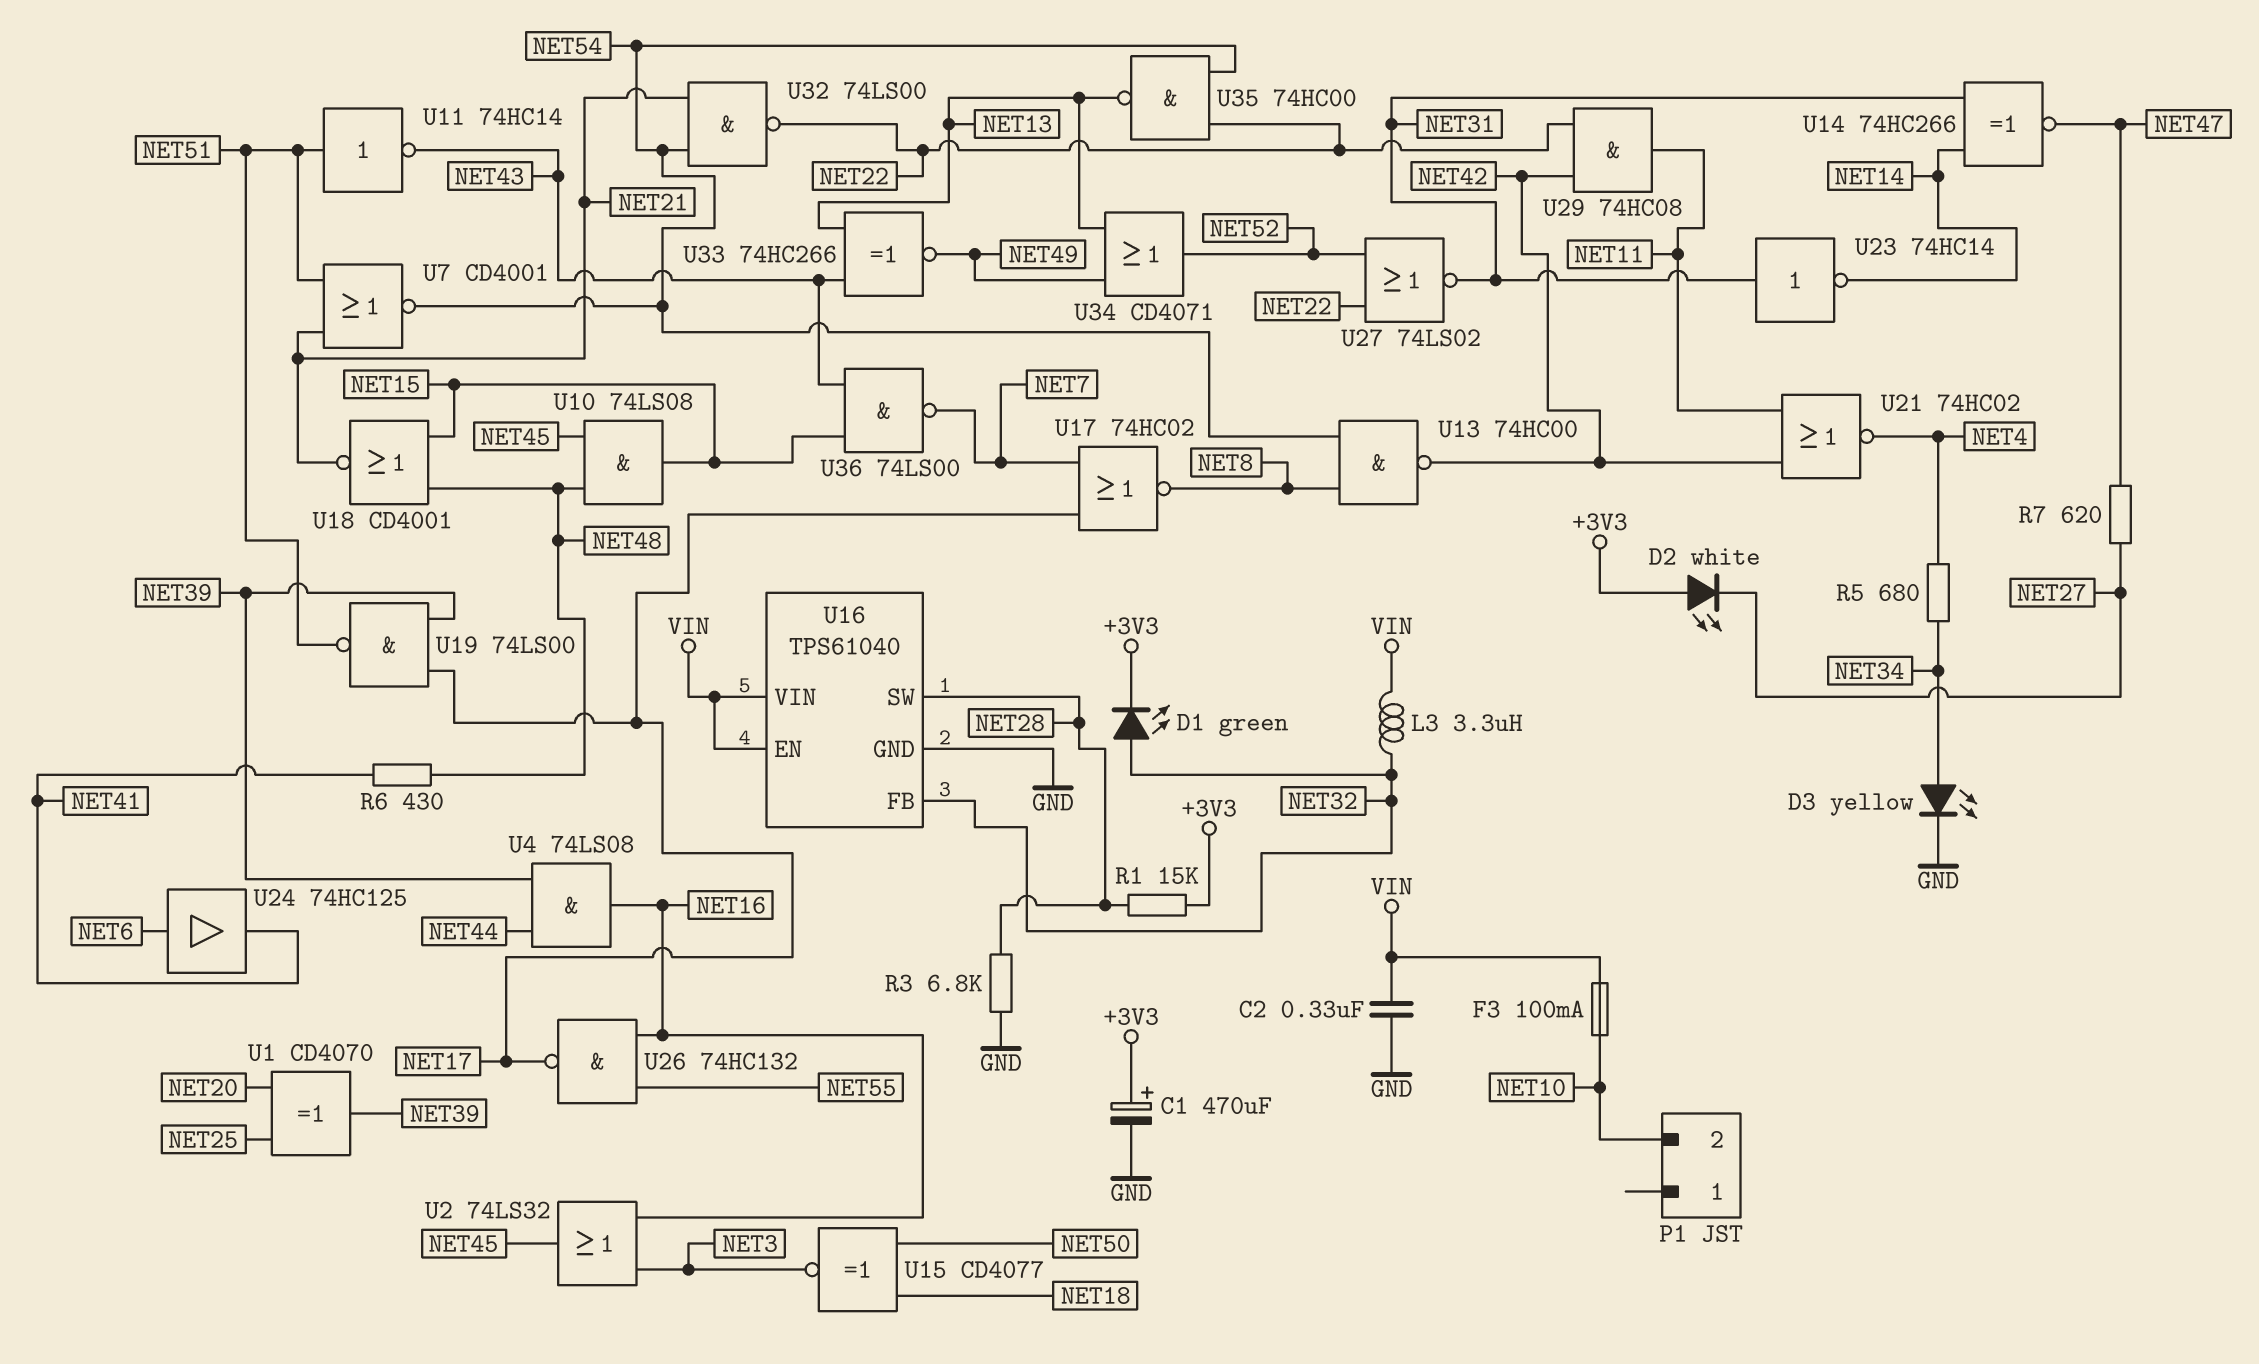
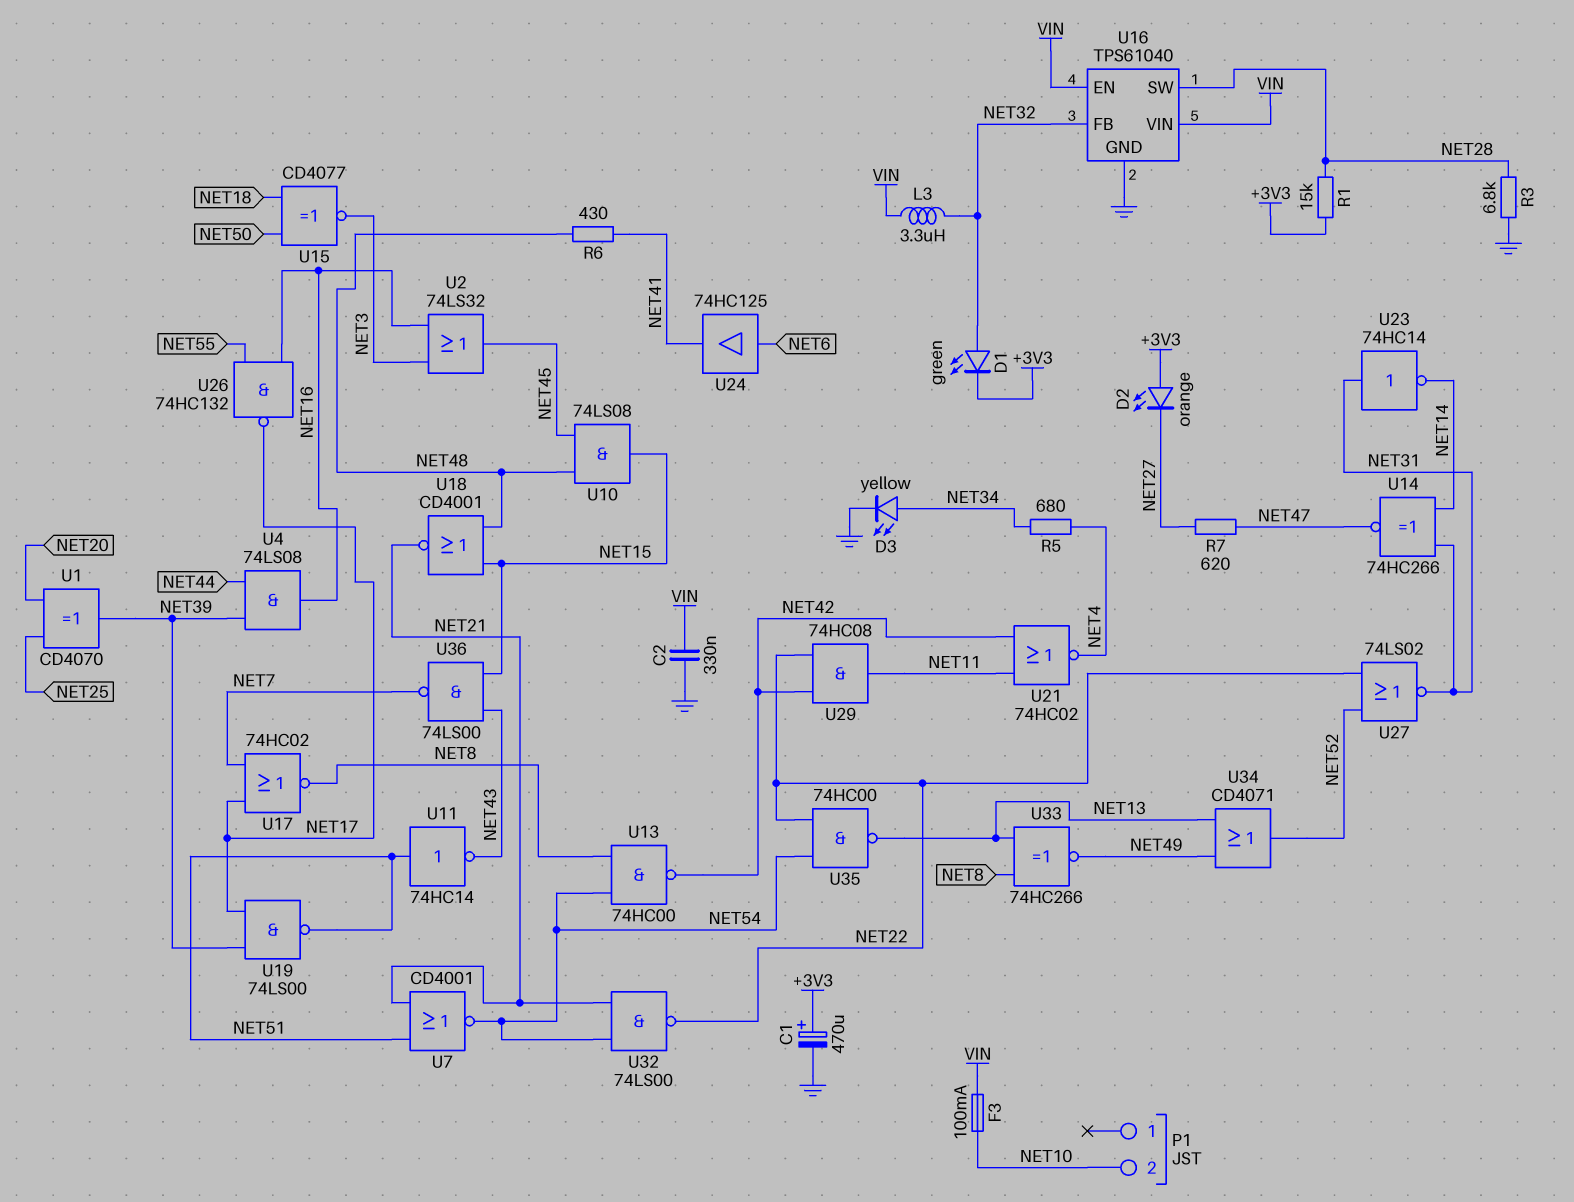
D2: LED white (A +3V3, K NET27) -> LED orange (A +3V3, K NET27)
U33: XNOR 74HC266 (in NET13, in NET43, out NET49) -> XNOR 74HC266 (in NET8, in NET13, out NET49)

